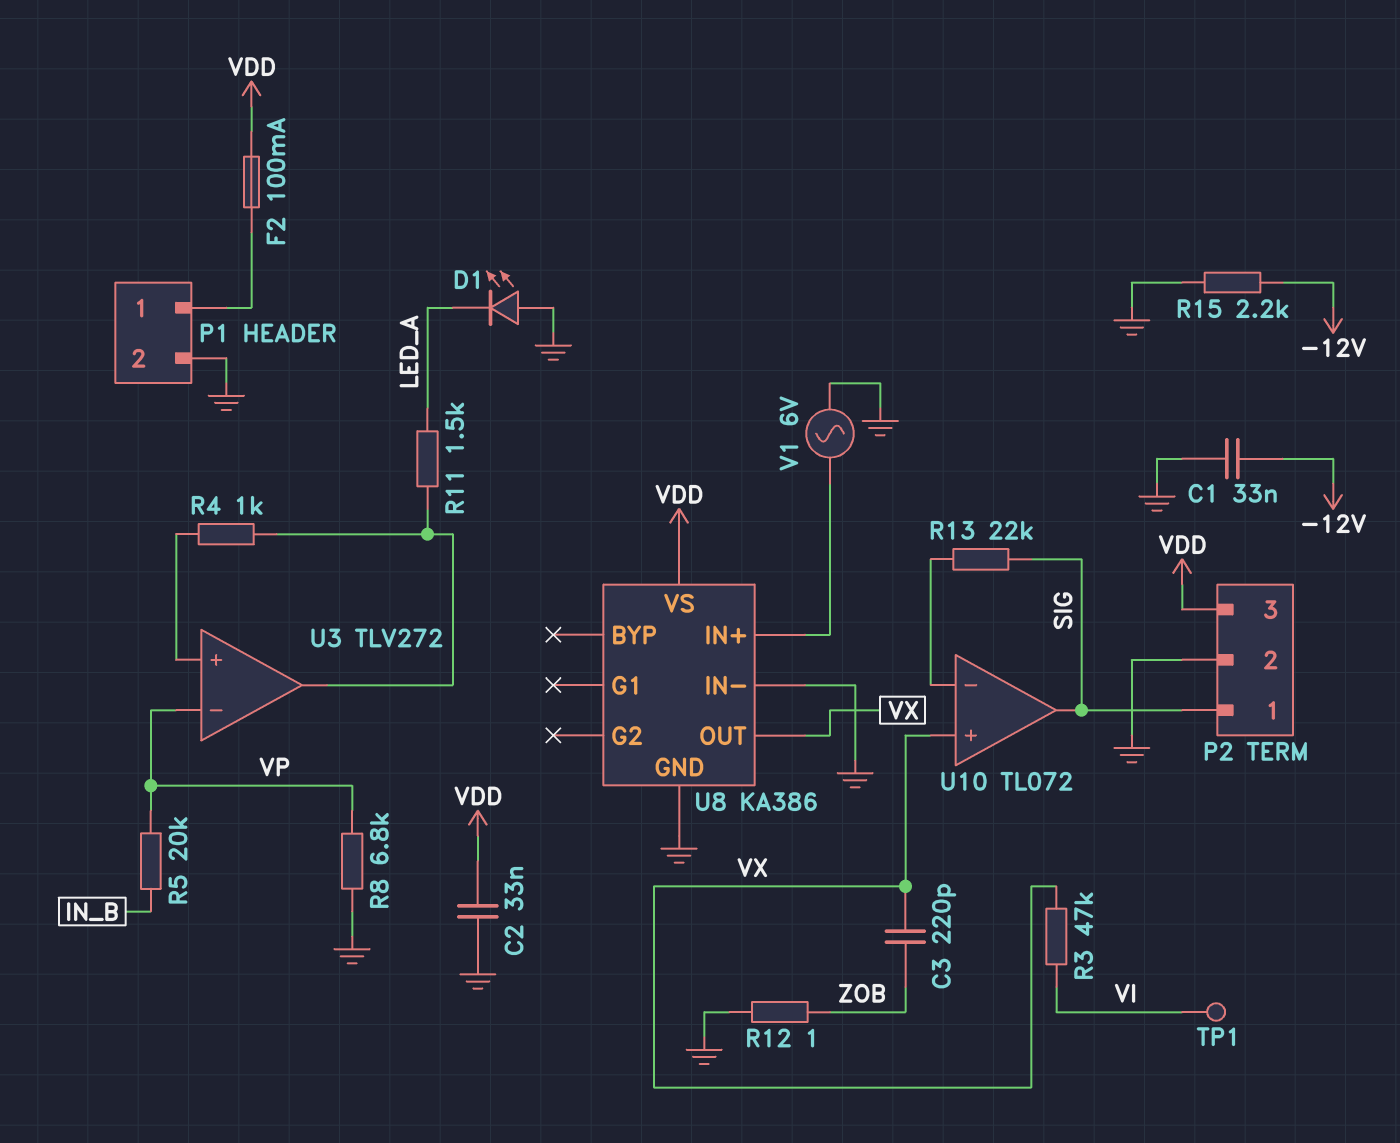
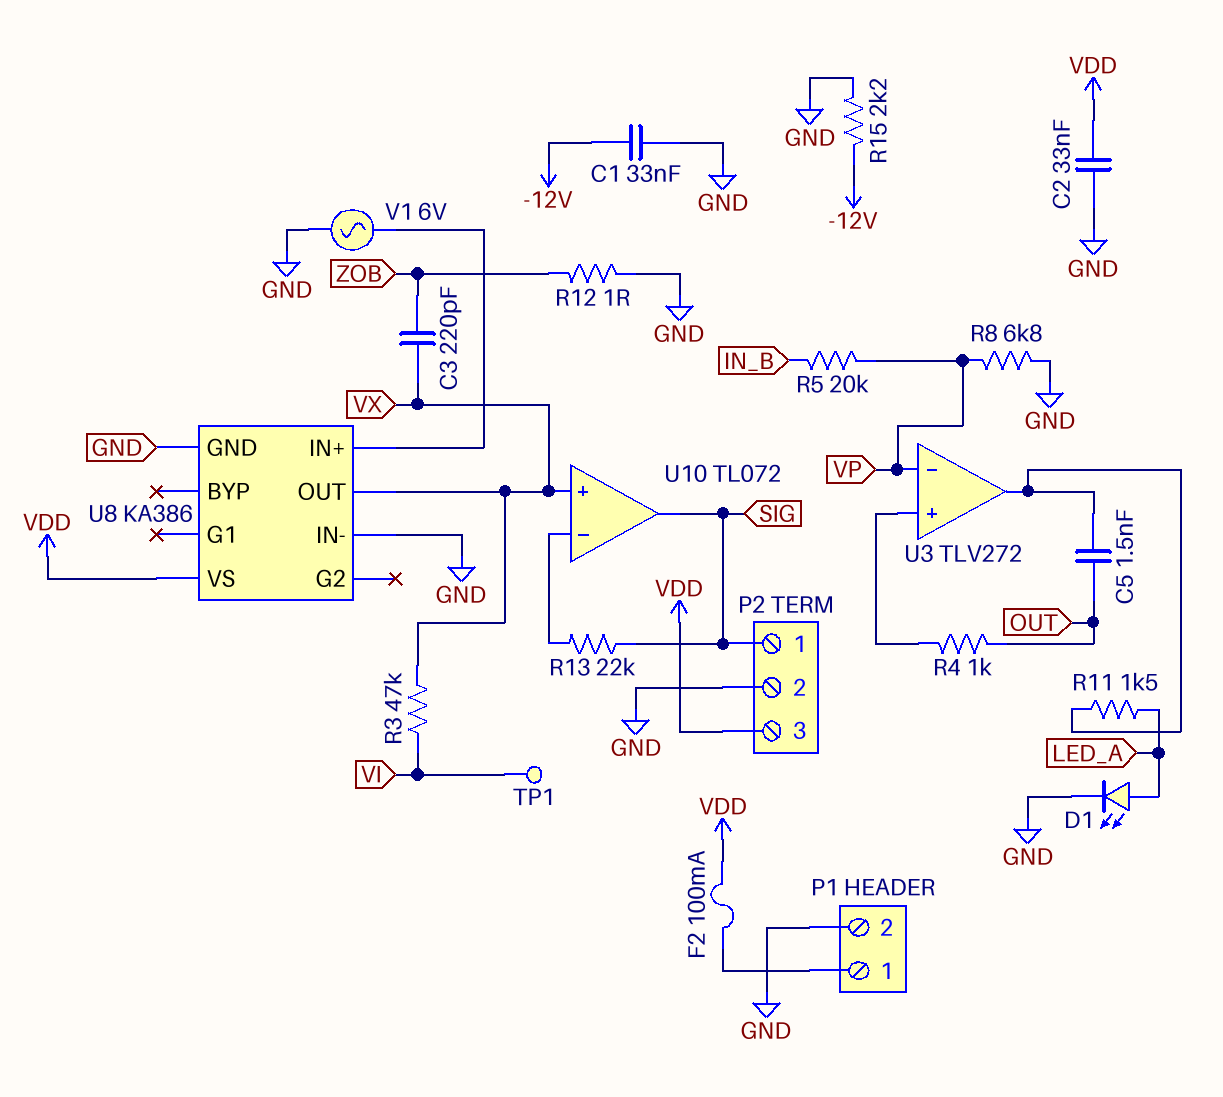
C5: none -> 1.5nF (OUT, U3/out)
D1: LED (A GND, K LED_A) -> LED (A LED_A, K GND)
R4: 1k (U3/in+, U3/out) -> 1k (OUT, U3/in+)

